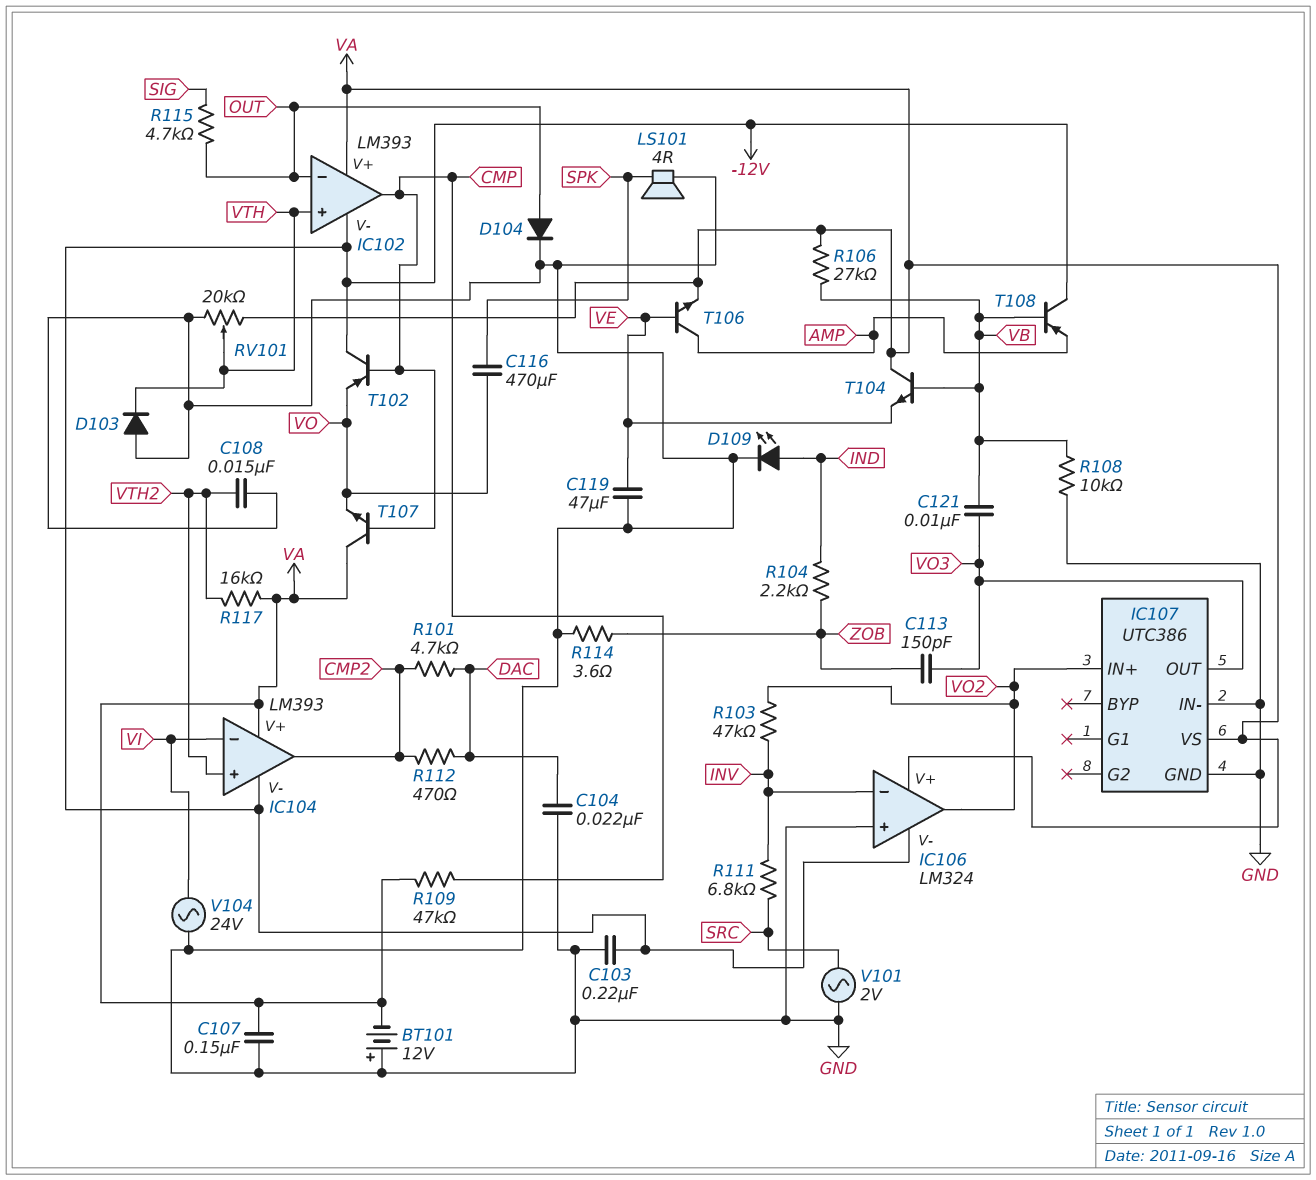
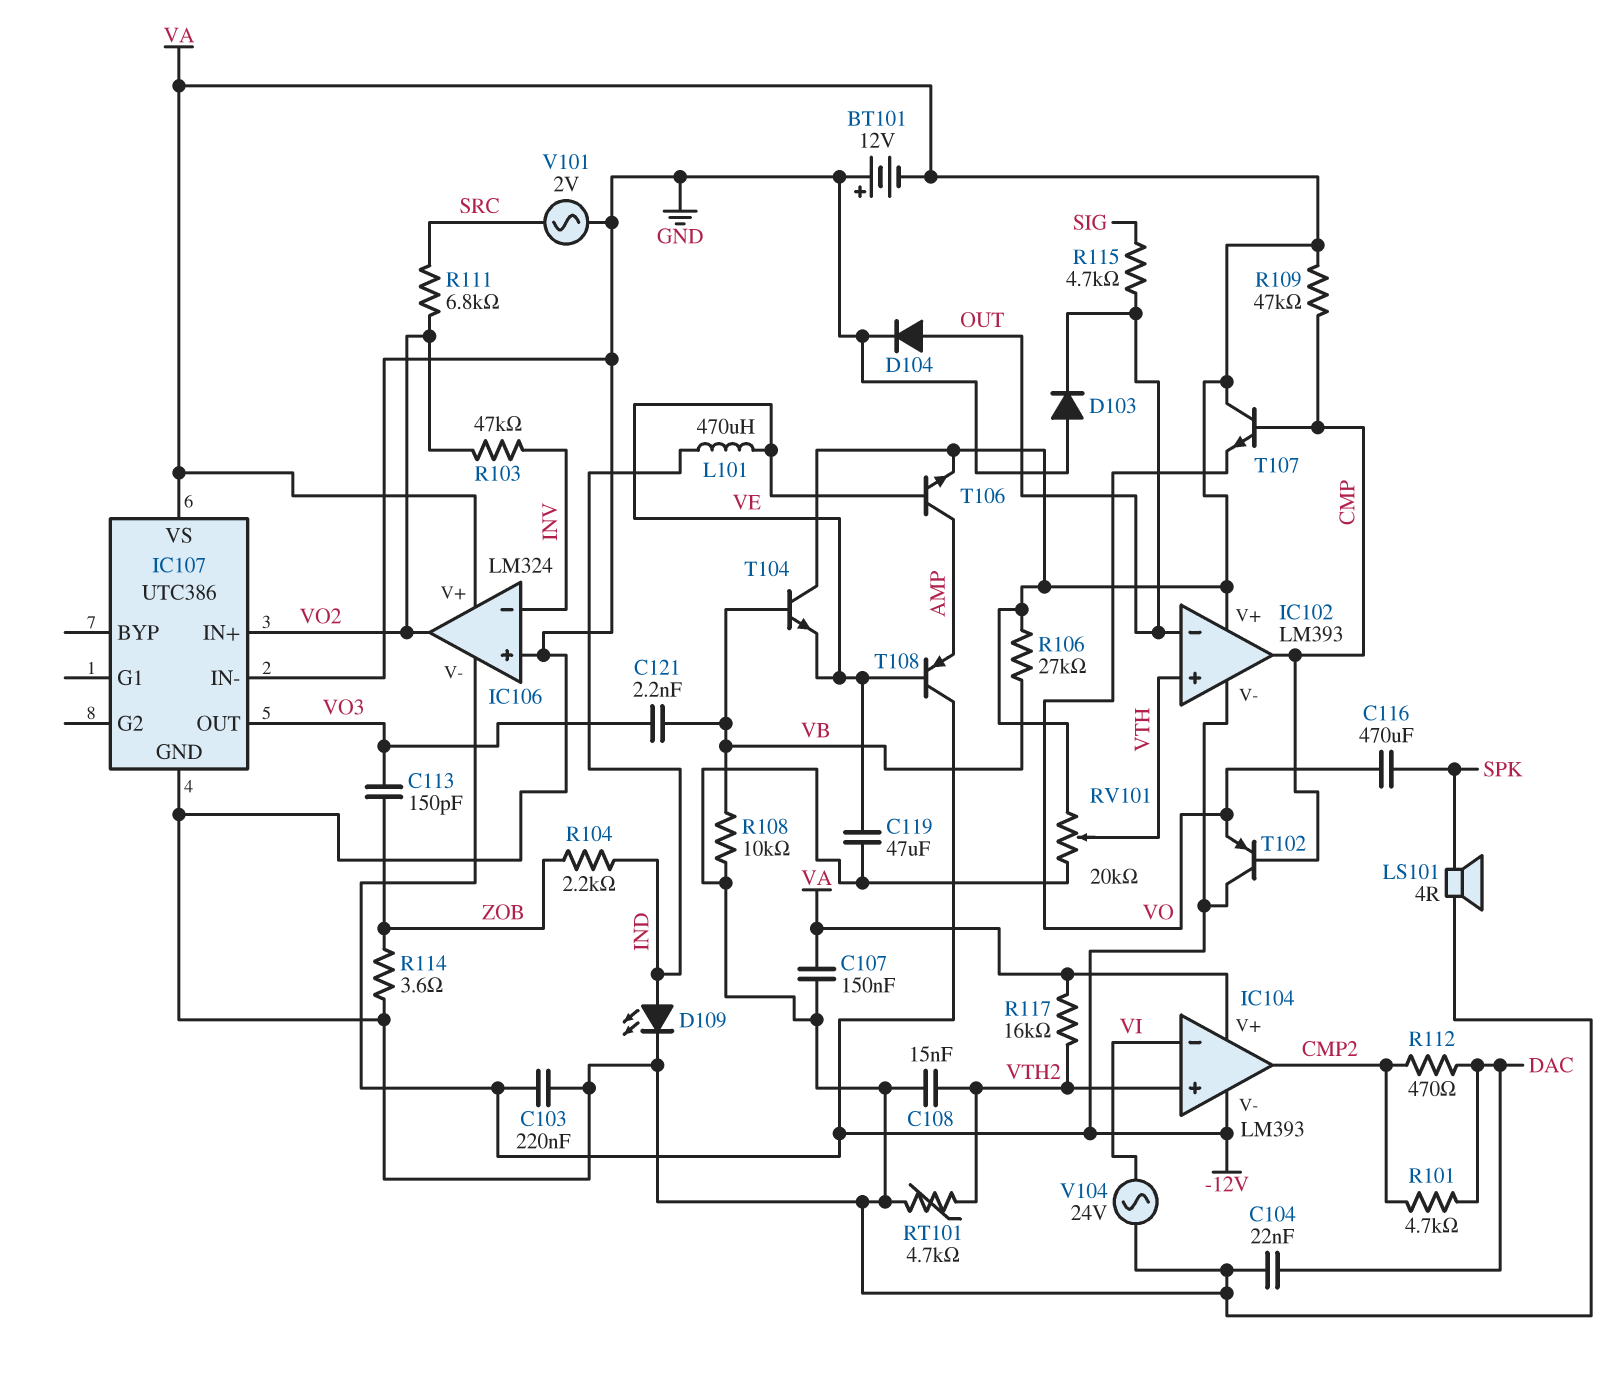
C121: 10nF (VB, VO3) -> 2.2nF (VB, VO3)
D103: diode (A GND, K VTH) -> diode (A GND, K OUT)
L101: none -> 470uH (IND, VE)
R111: 6.8k (INV, SRC) -> 6.8k (SRC, VO2)
RT101: none -> 4.7k (GND, VTH2)
T108: PNP (B VB, C -12V, E AMP) -> PNP (B VE, C -12V, E AMP)

